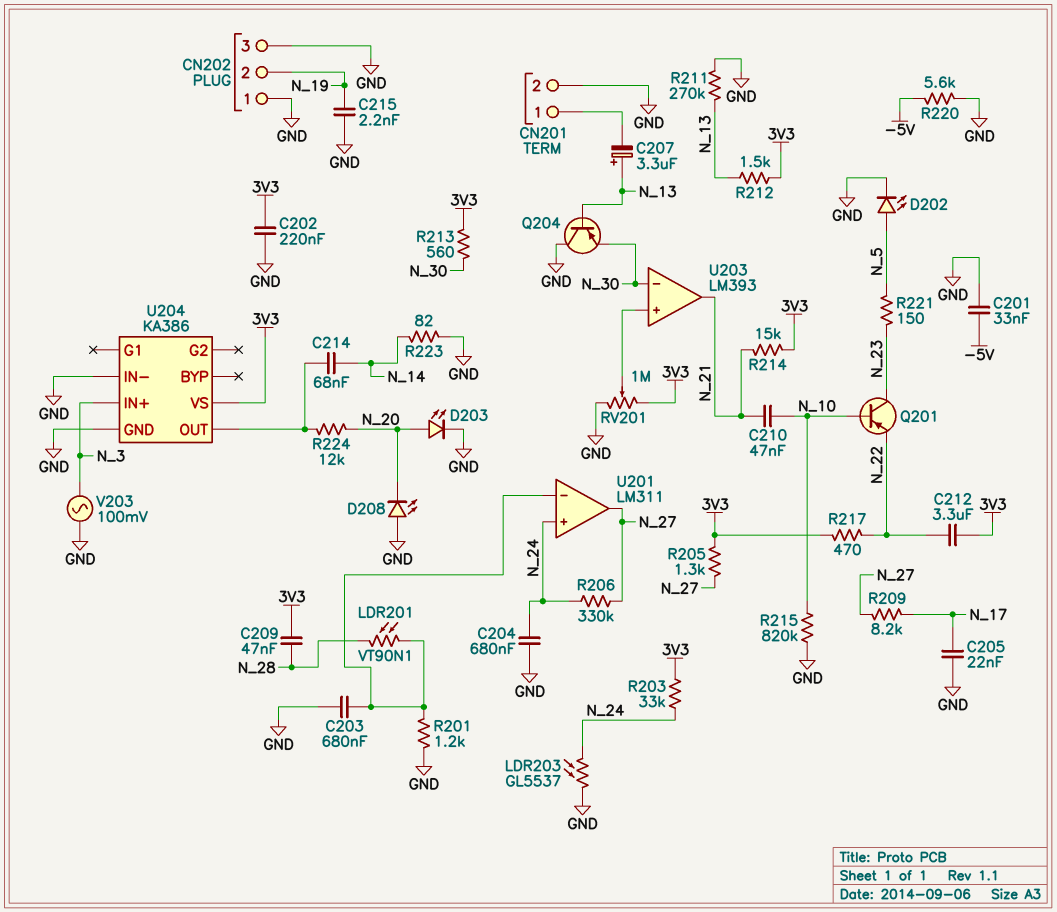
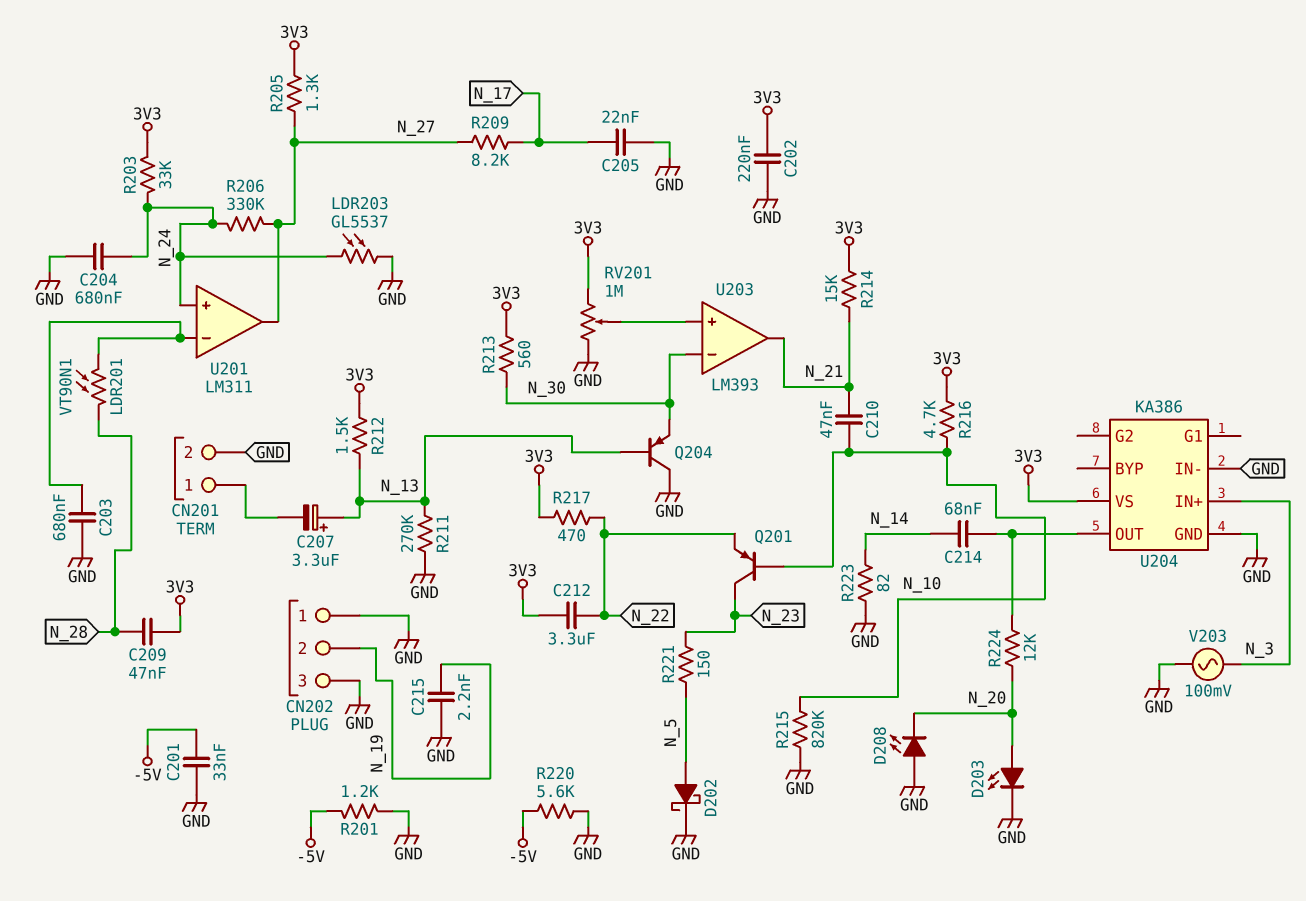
D202: LED (A N_5, K GND) -> schottky (A N_5, K GND)
R201: 1.2k (GND, U201/in-) -> 1.2k (-5V, GND)
R216: none -> 4.7k (3V3, N_10)

